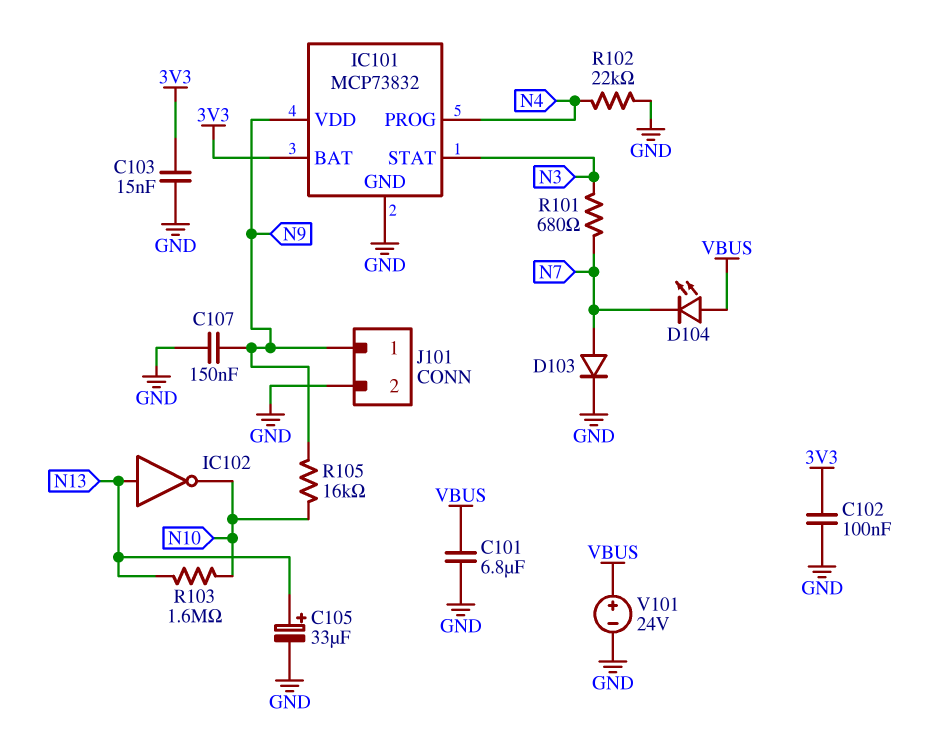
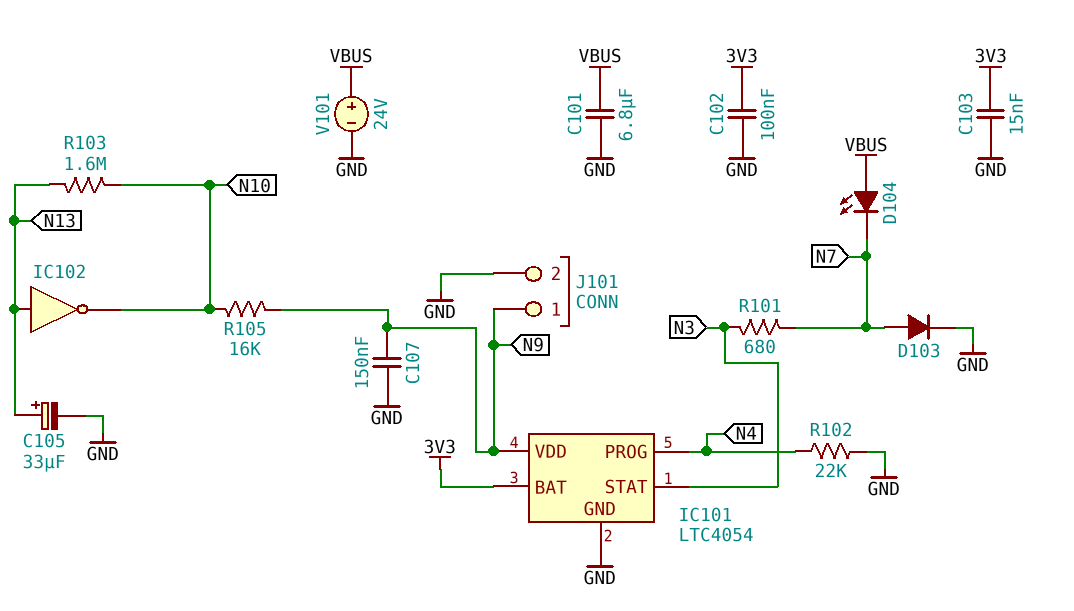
IC101: MCP73832 -> LTC4054

